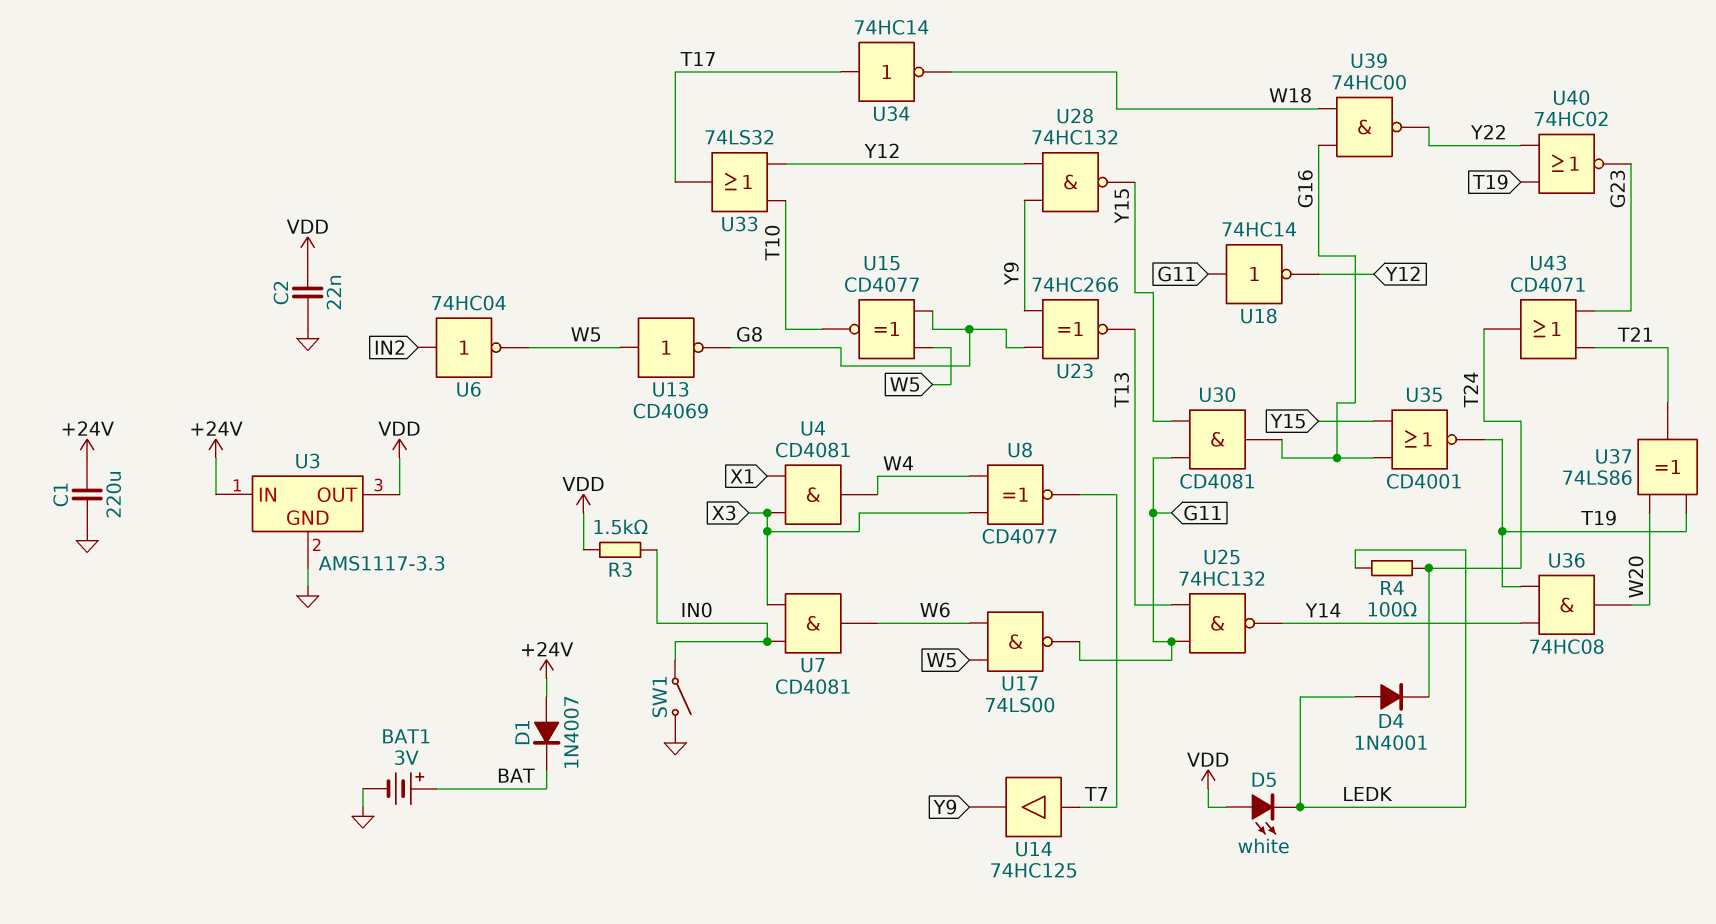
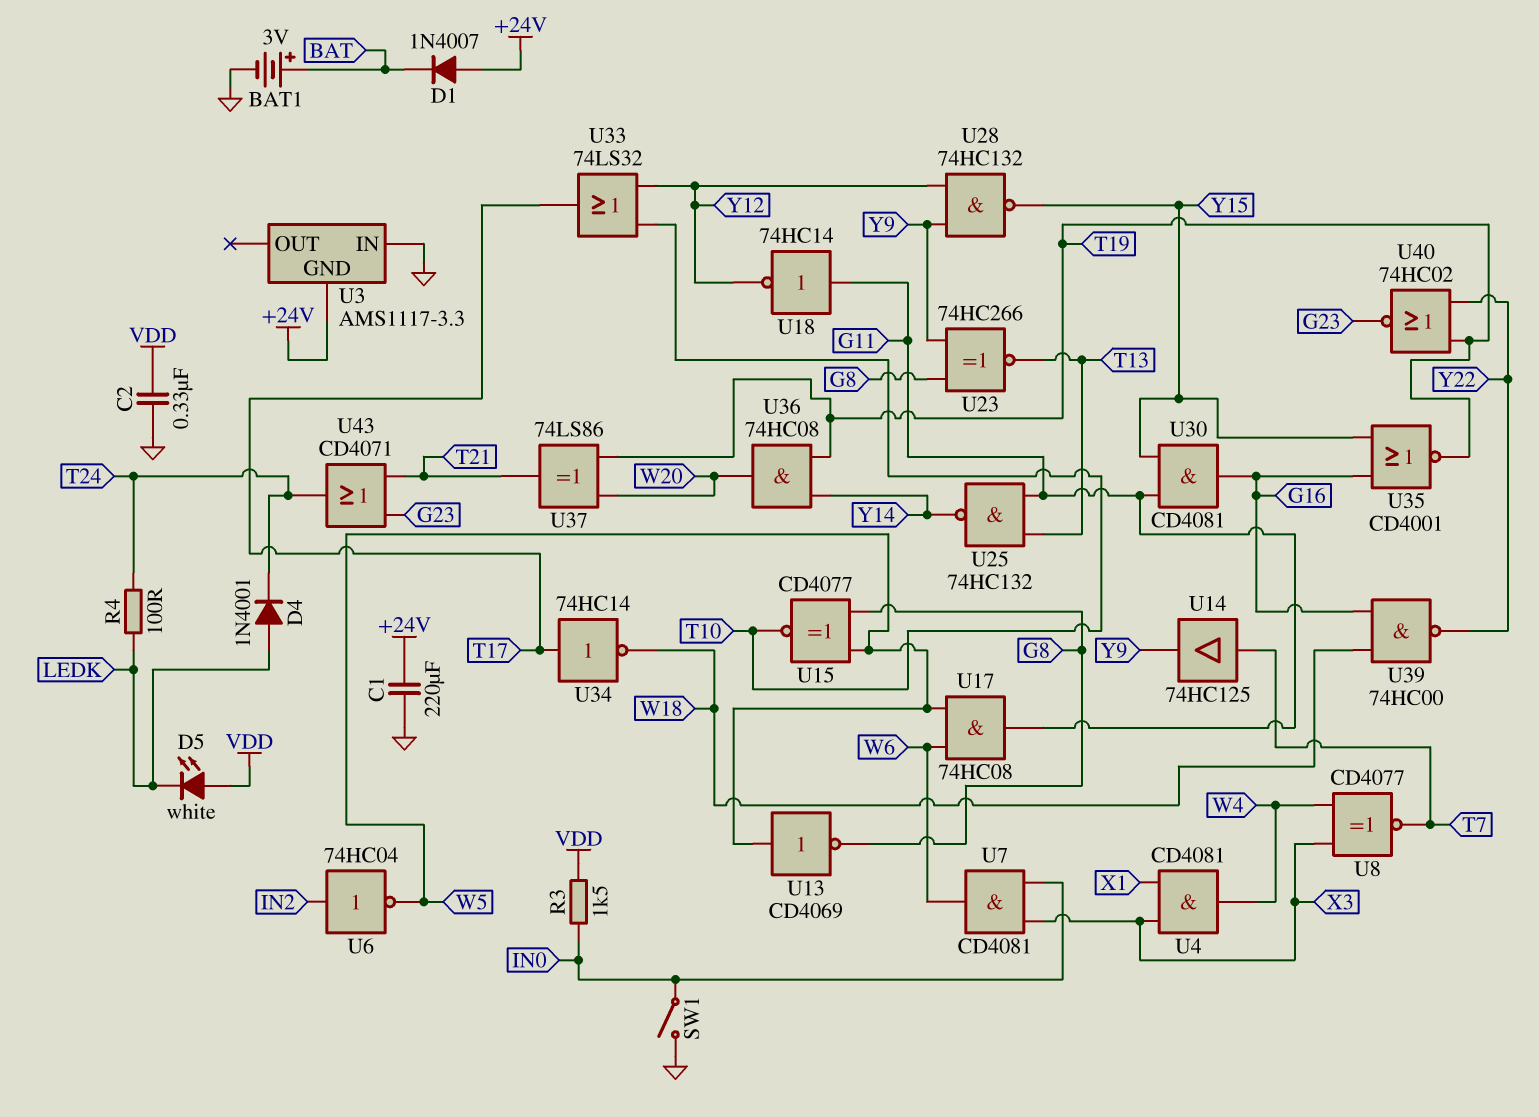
C2: 22nF (GND, VDD) -> 330nF (GND, VDD)
U3 pin GND: GND -> +24V
U3 pin IN: +24V -> GND
U3 pin OUT: VDD -> none
U17: NAND 74LS00 (in W5, in W6, out G11) -> AND 74HC08 (in W5, in W6, out G11)

